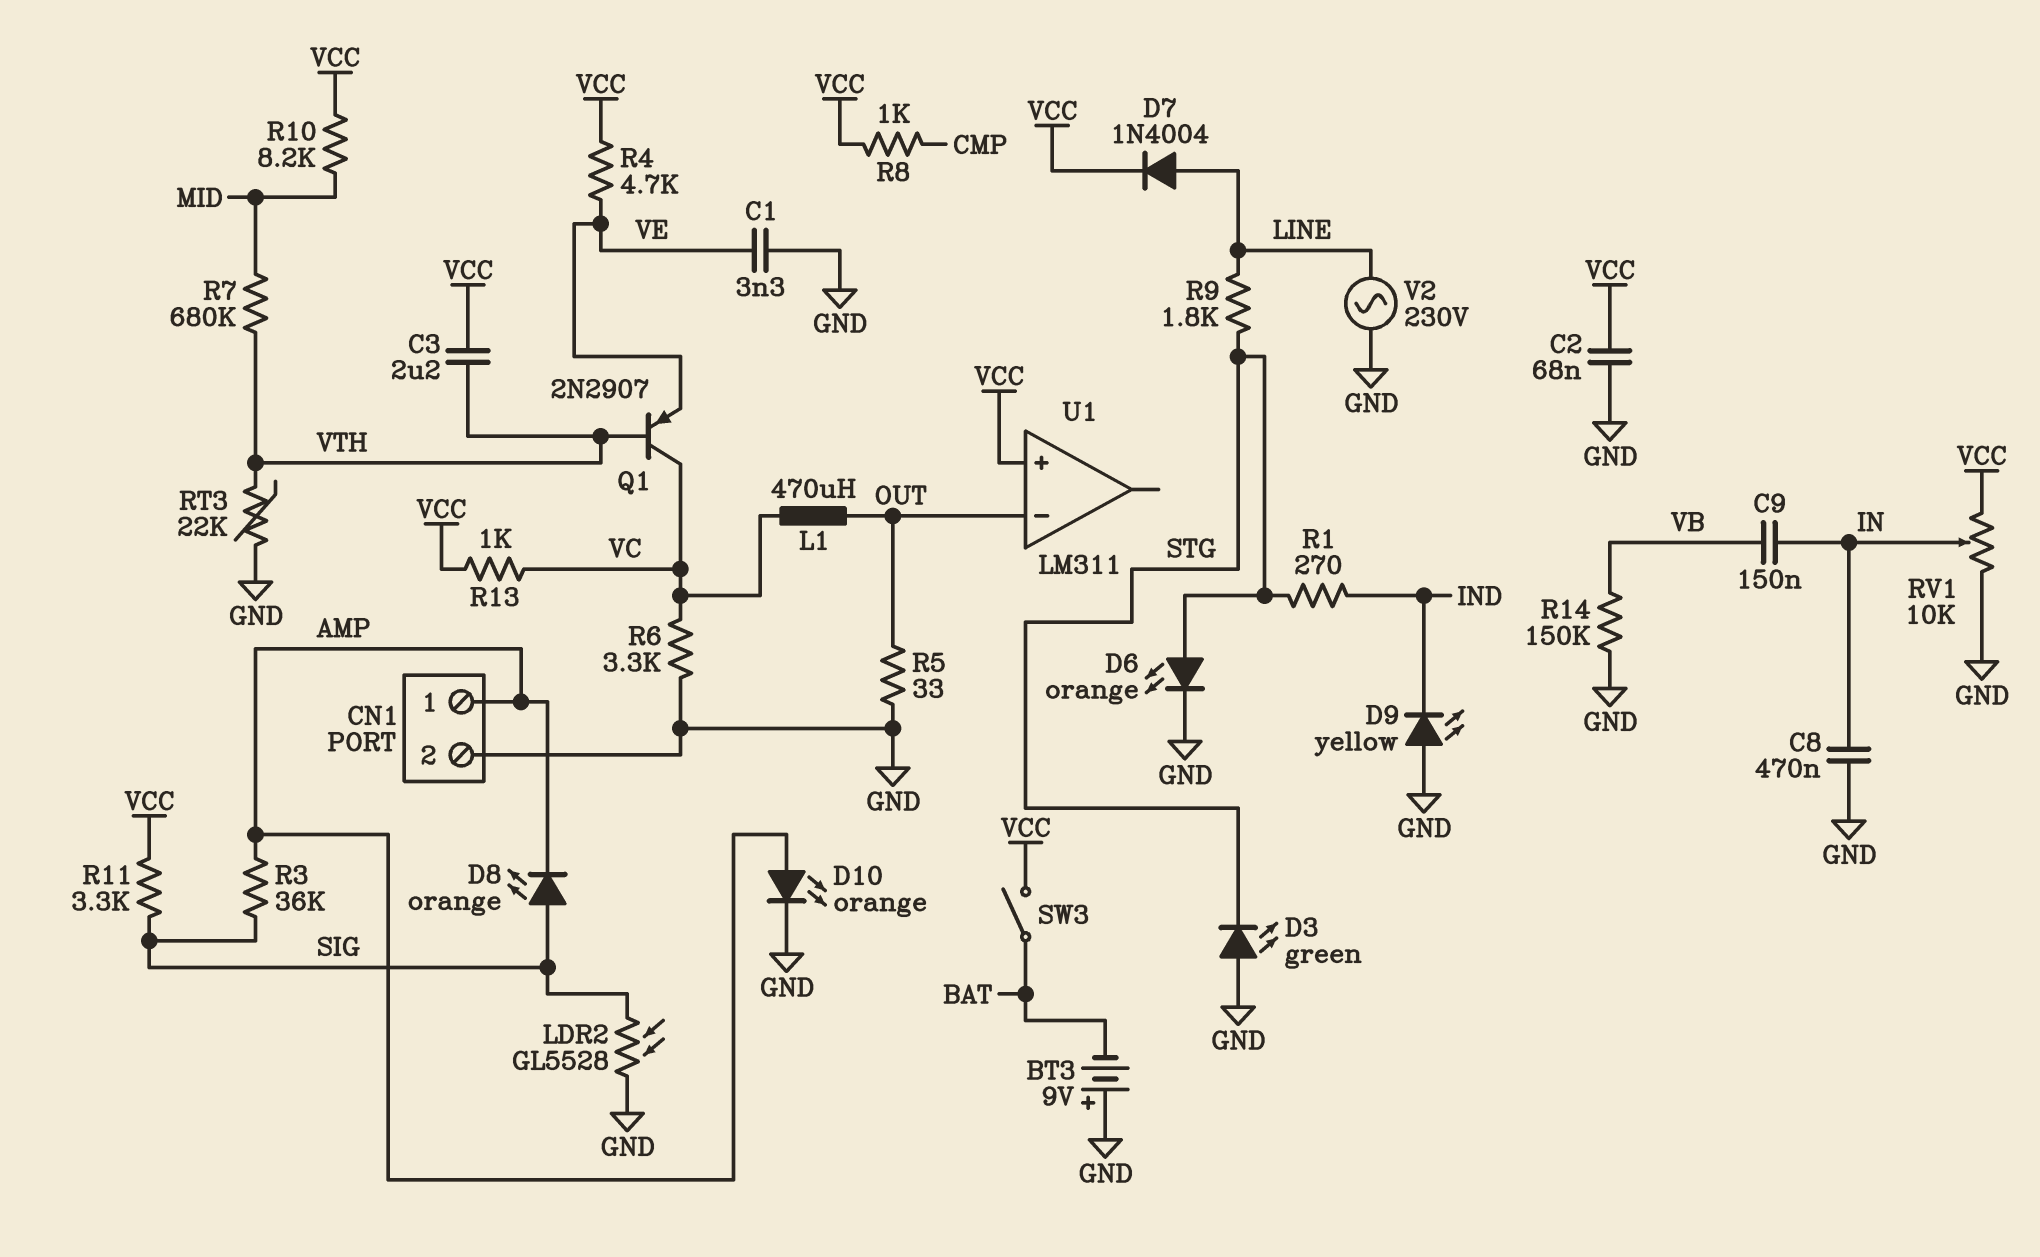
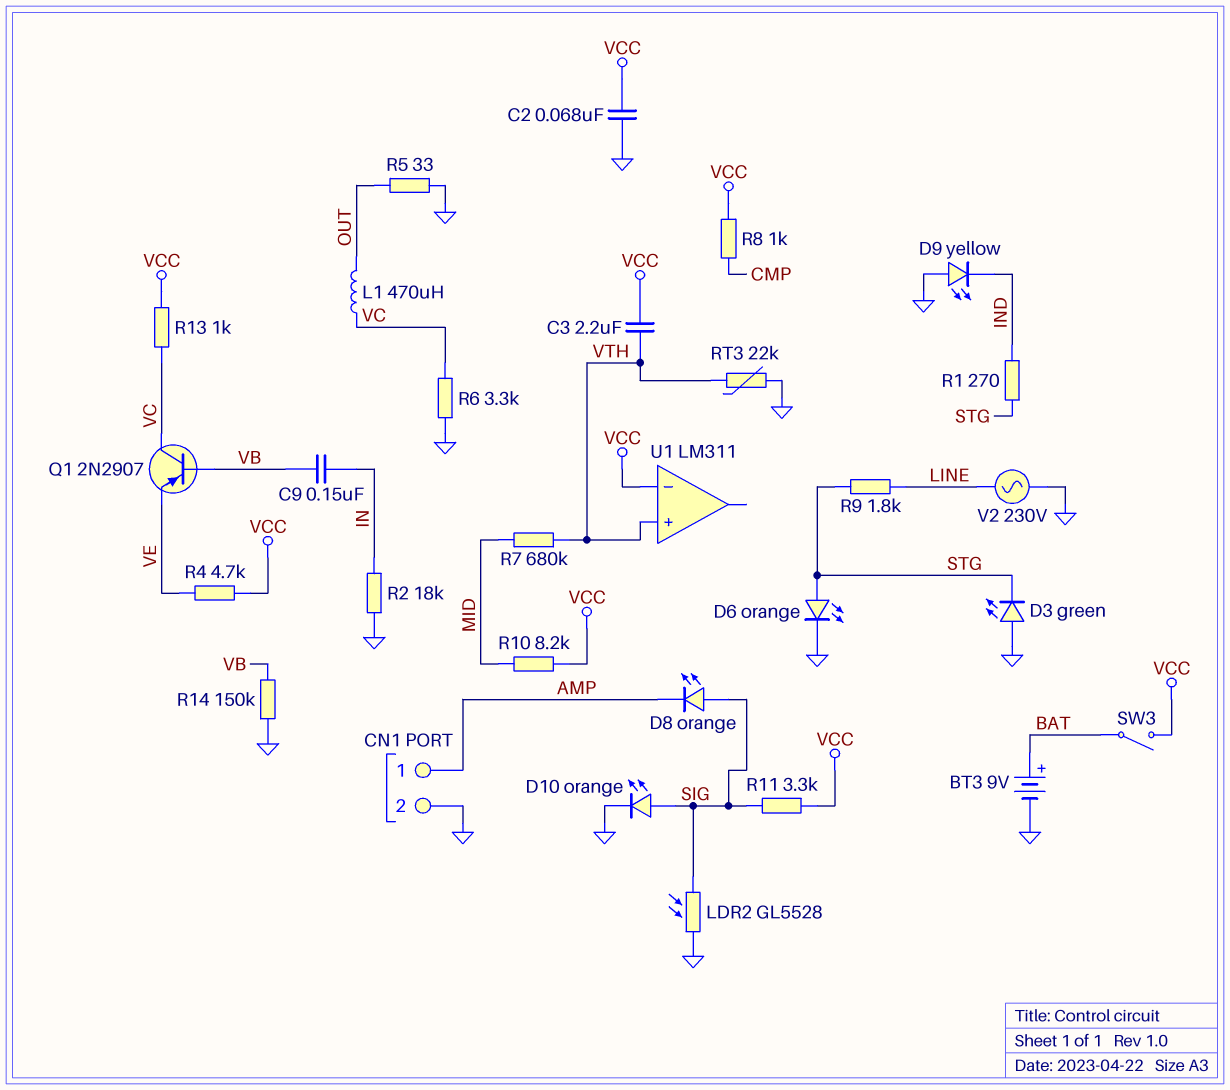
BT3: 9V (plus GND, minus BAT) -> 9V (plus BAT, minus GND)
C1: 3.3nF (GND, VE) -> none
C8: 470nF (GND, IN) -> none
D7: diode 1N4004 (A LINE, K VCC) -> none
D10: LED orange (A AMP, K GND) -> LED orange (A SIG, K GND)
Q1: PNP 2N2907 (B VTH, C VC, E VE) -> PNP 2N2907 (B VB, C VC, E VE)
R2: none -> 18k (GND, IN)
R3: 36k (AMP, SIG) -> none
RV1: 10k (GND, VCC, wiper IN) -> none
U1 pin in+: VCC -> VTH
U1 pin in-: OUT -> VCC

